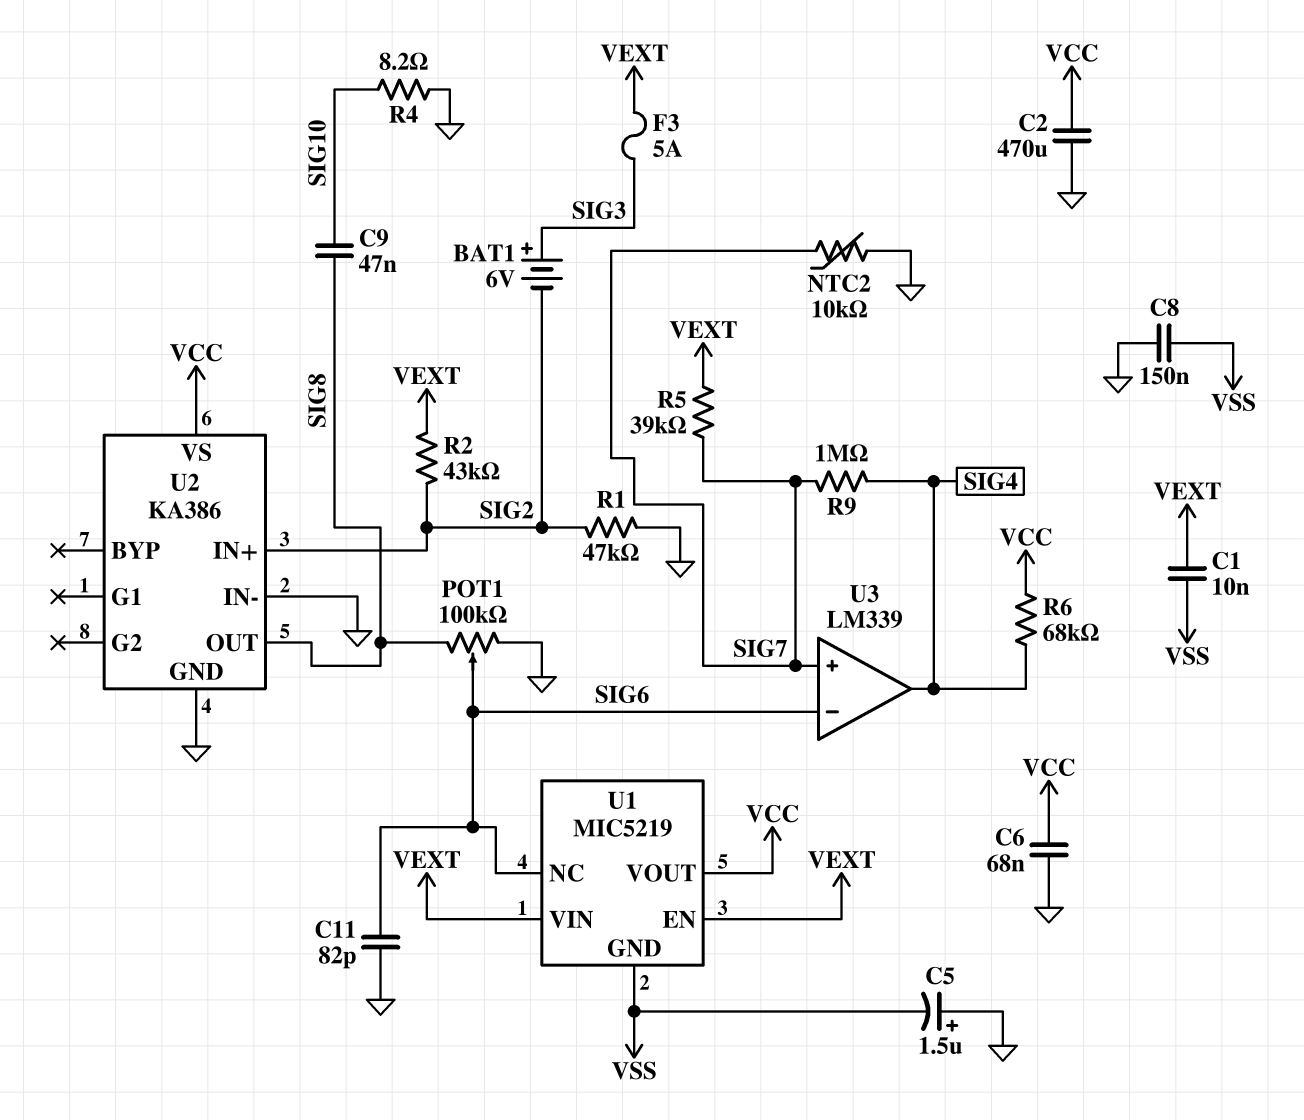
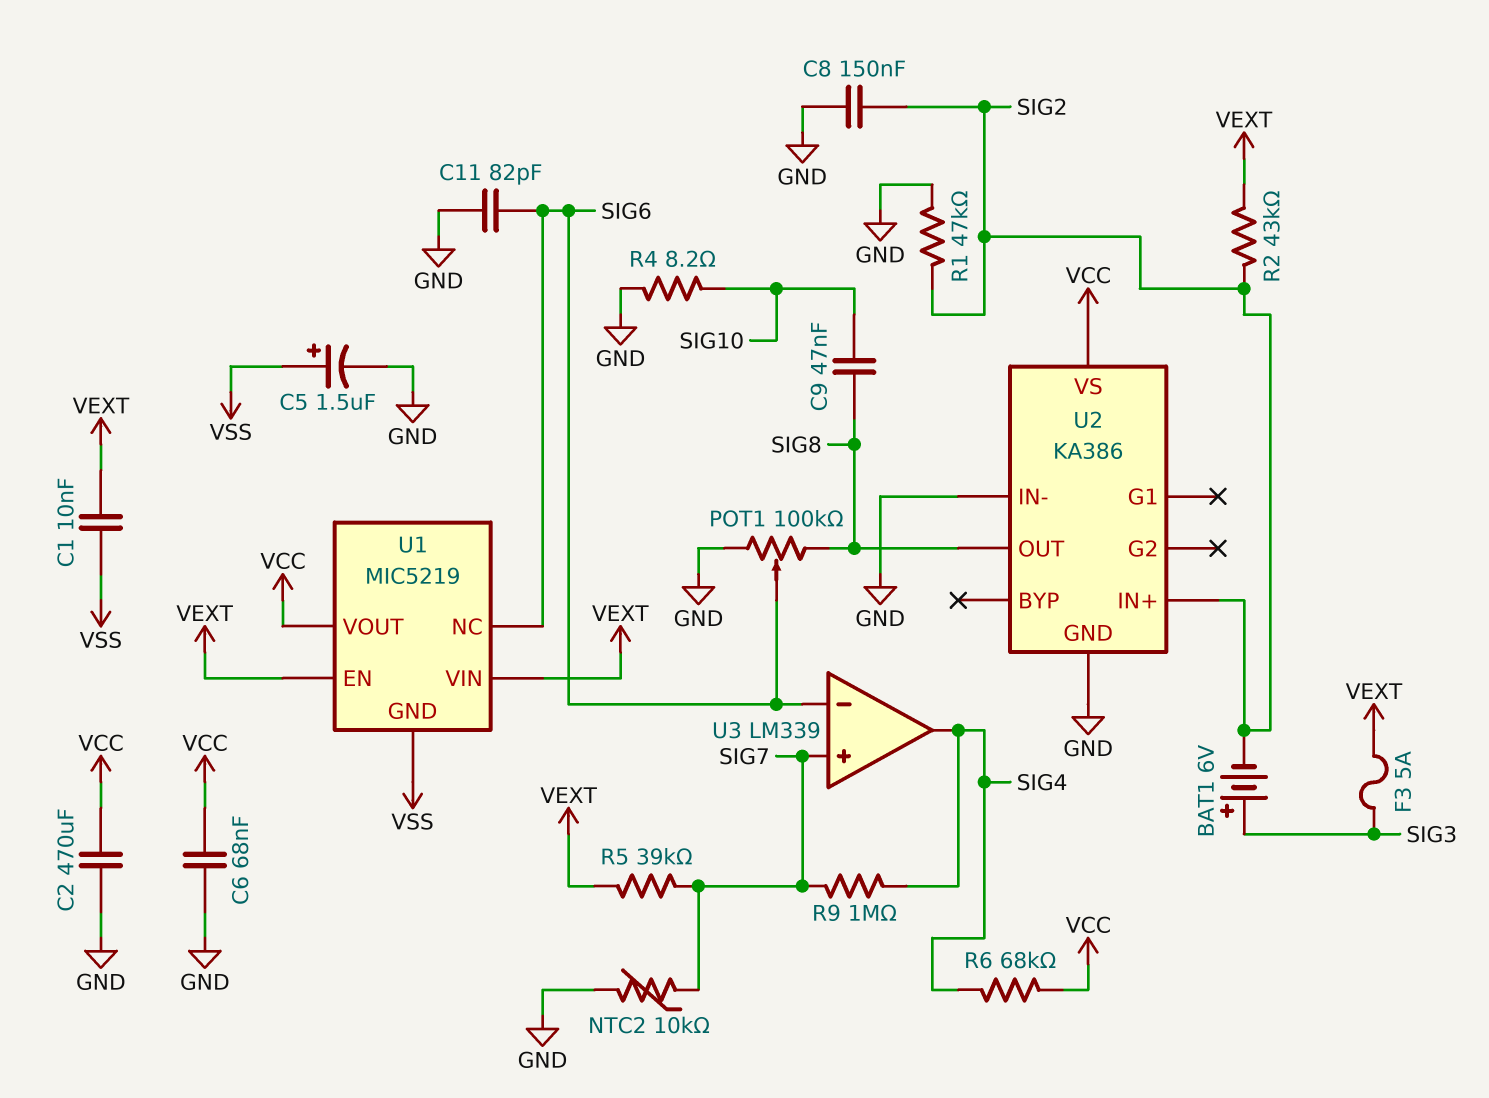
C5: 1.5uF (plus GND, minus VSS) -> 1.5uF (plus VSS, minus GND)
C8: 150nF (GND, VSS) -> 150nF (GND, SIG2)

